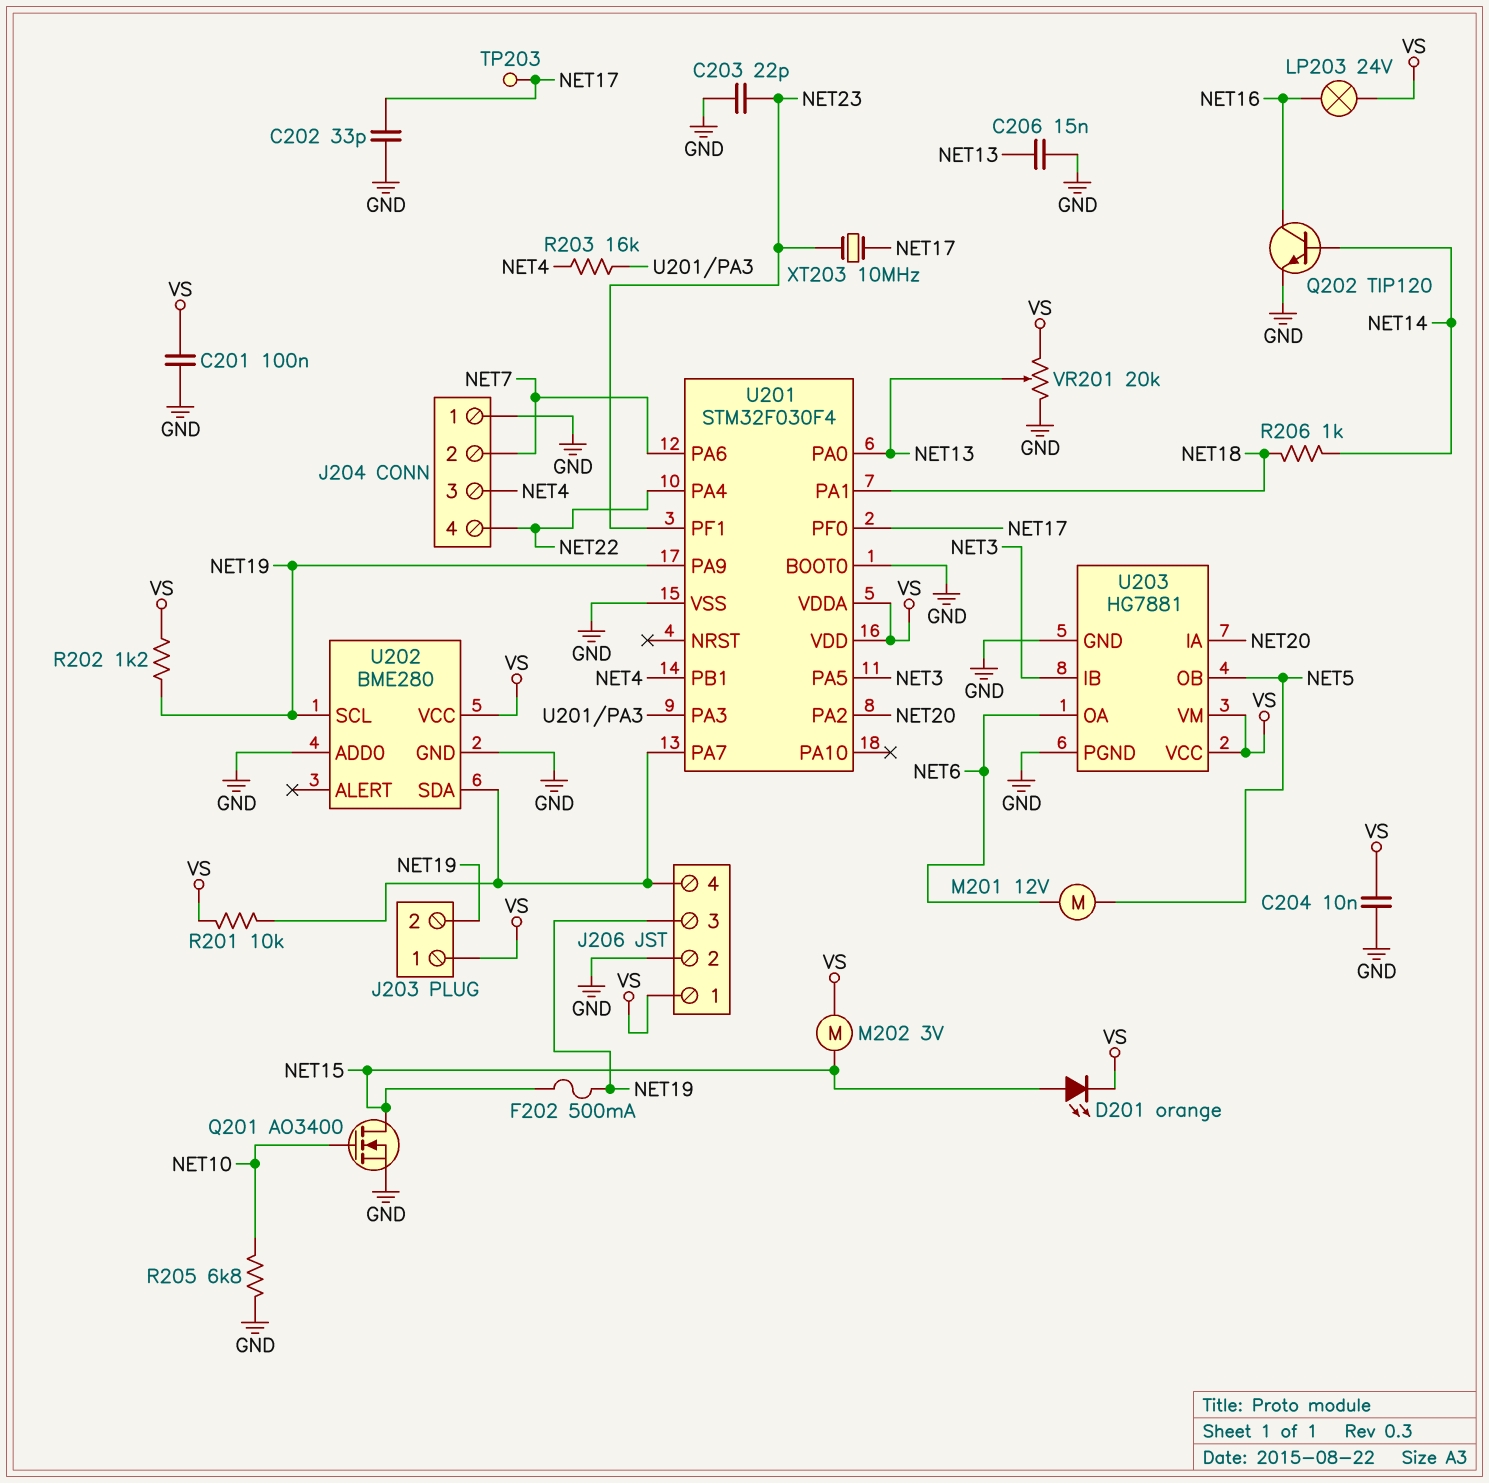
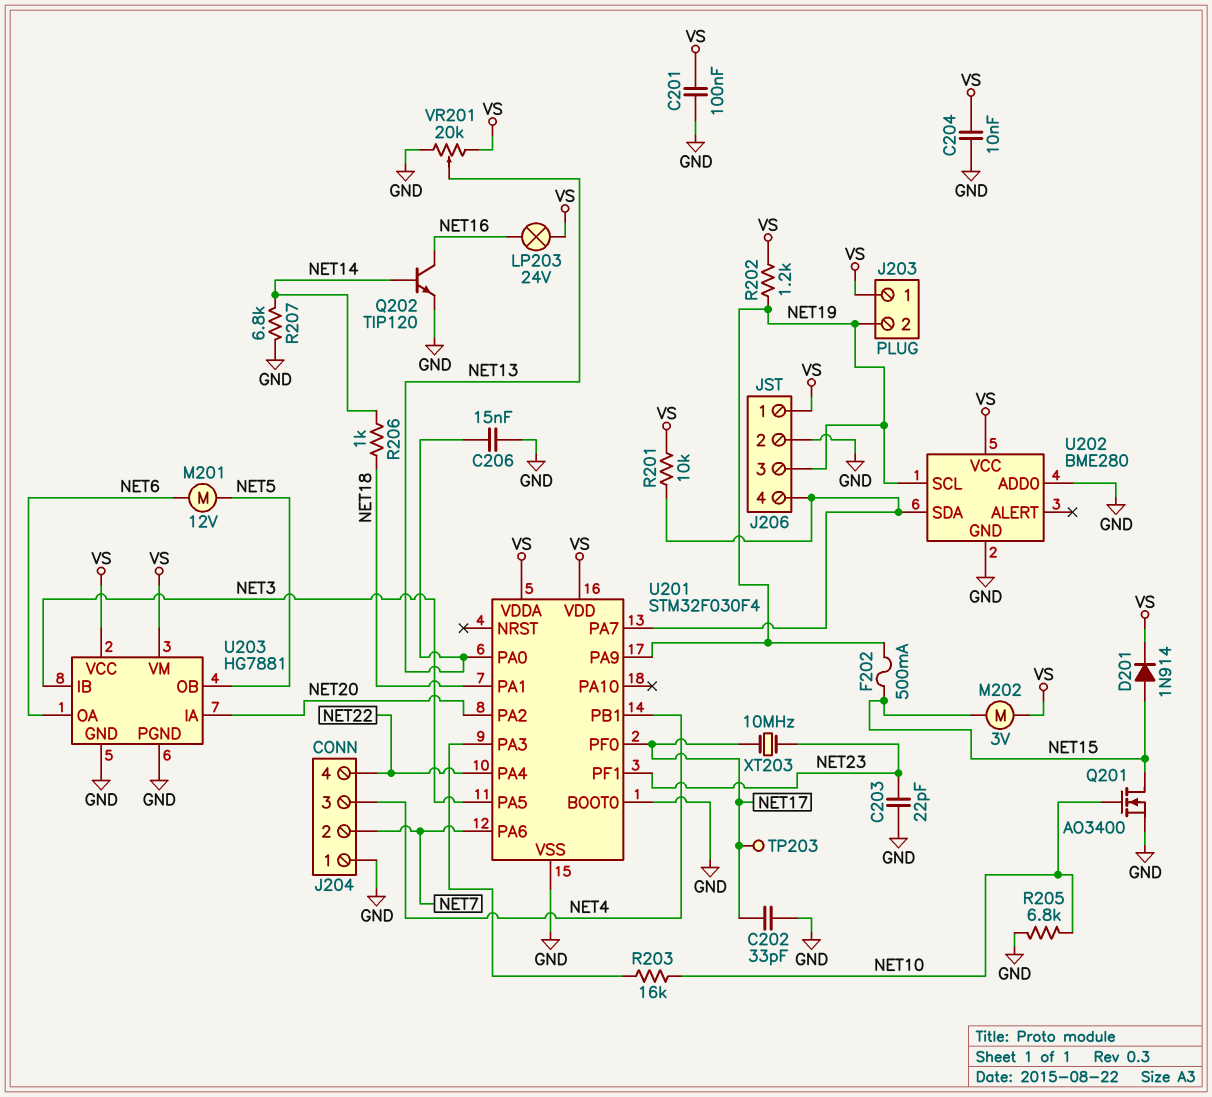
D201: LED orange (A NET15, K VS) -> diode 1N914 (A NET15, K VS)
R203: 16k (NET4, U201/PA3) -> 16k (NET10, U201/PA3)
R207: none -> 6.8k (GND, NET14)

